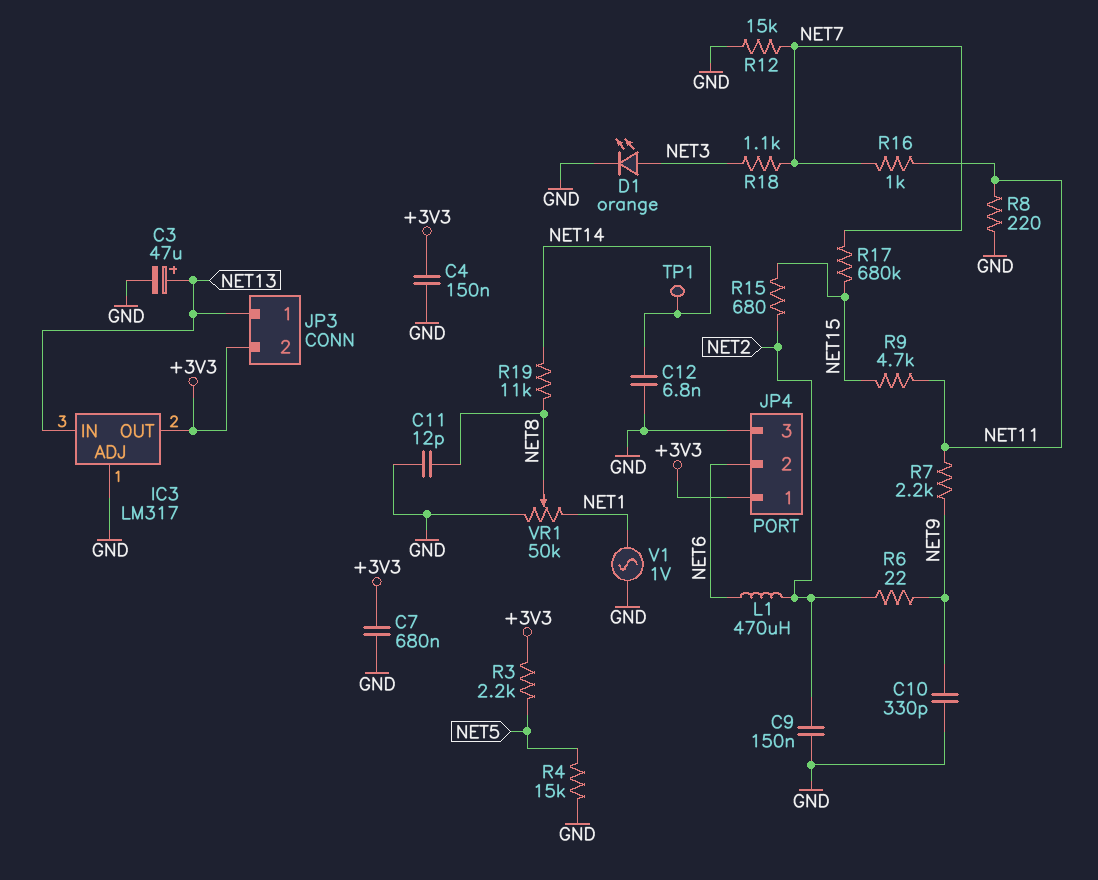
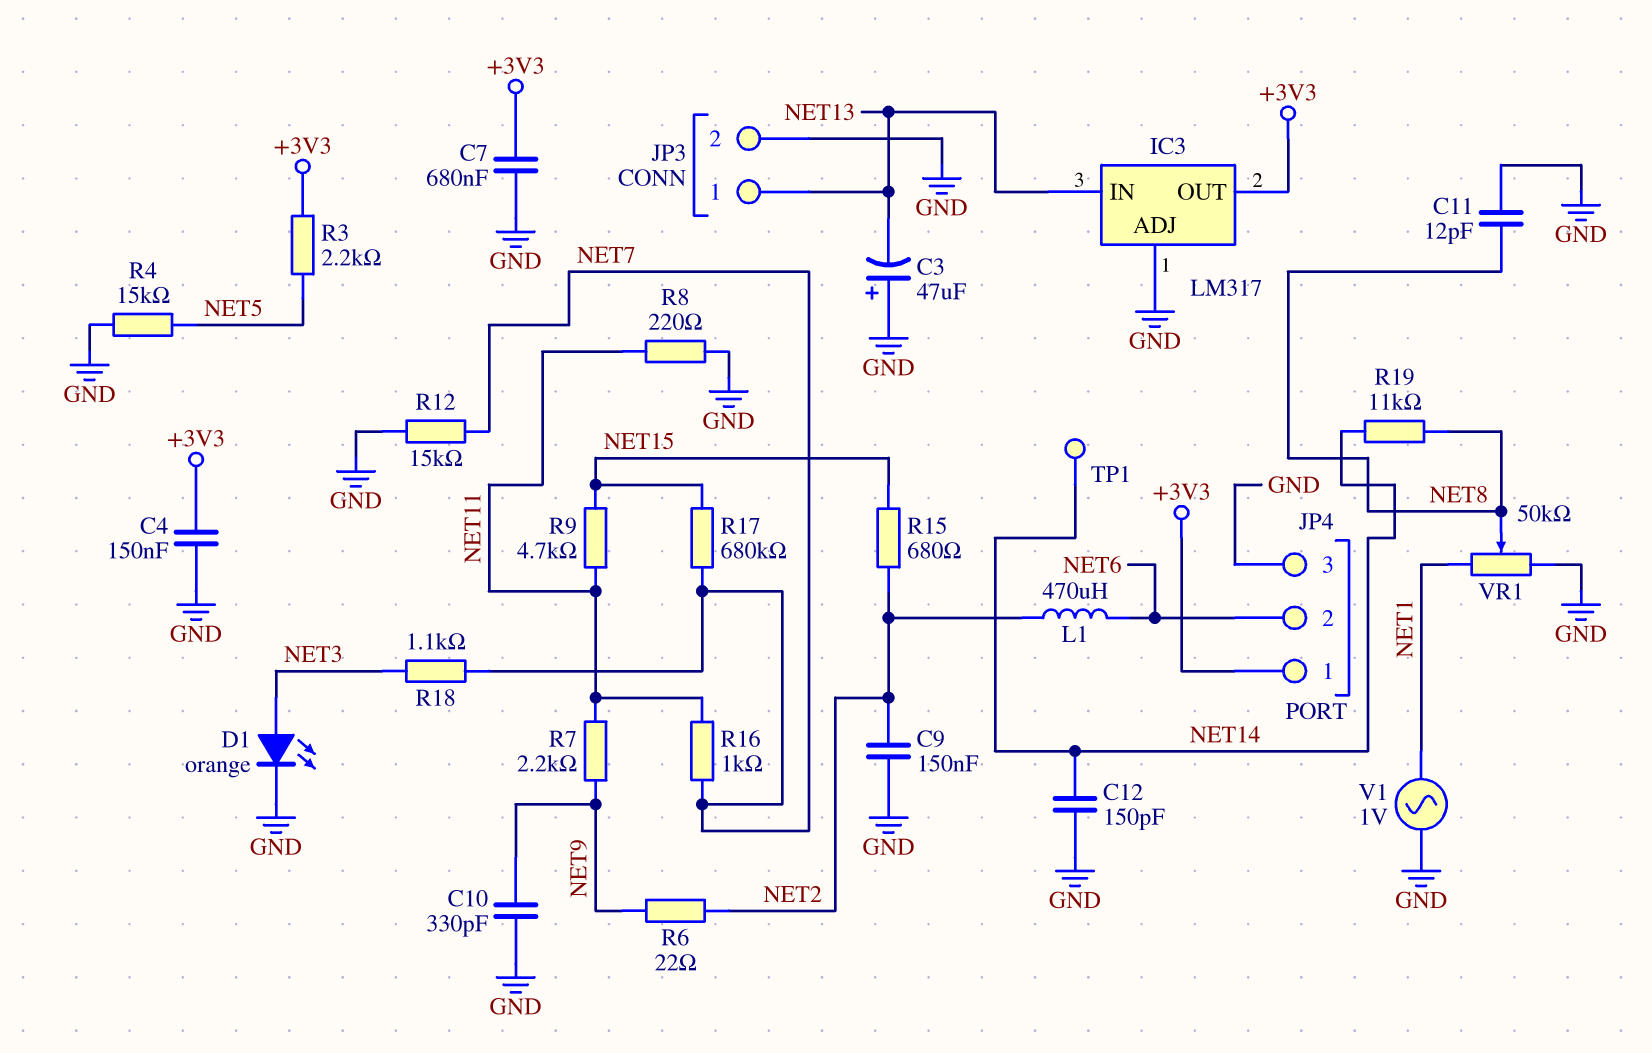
C3: 47uF (plus NET13, minus GND) -> 47uF (plus GND, minus NET13)
C12: 6.8nF (GND, NET14) -> 150pF (GND, NET14)
JP3 pin 2: +3V3 -> GND

